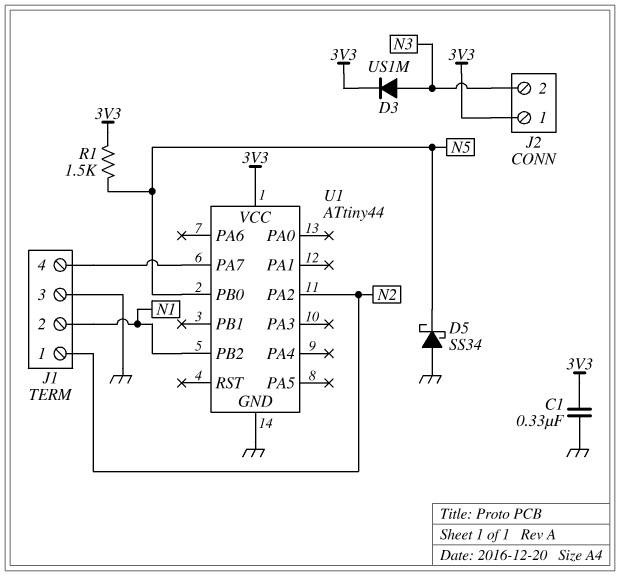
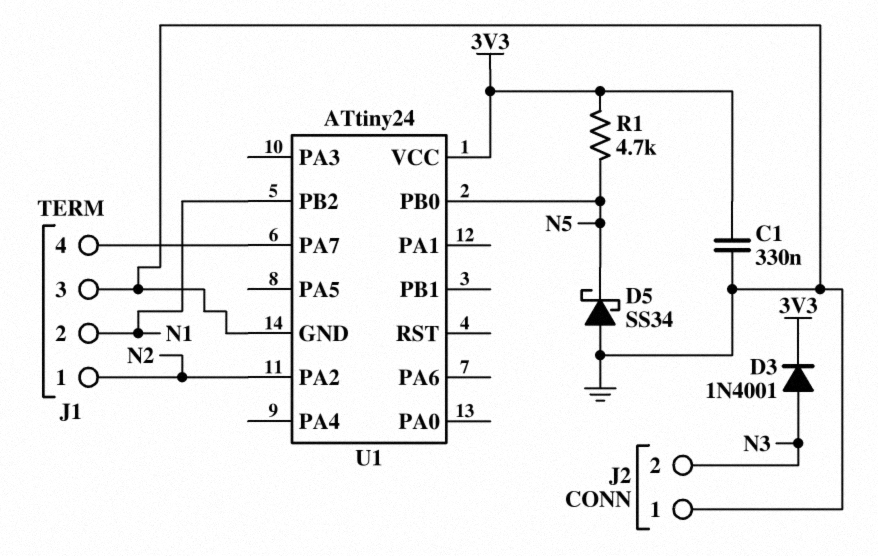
D3: diode US1M (A N3, K 3V3) -> diode 1N4001 (A N3, K 3V3)
J2 pin 1: 3V3 -> GND
R1: 1.5k (3V3, N5) -> 4.7k (3V3, N5)
U1: ATtiny44 -> ATtiny24

